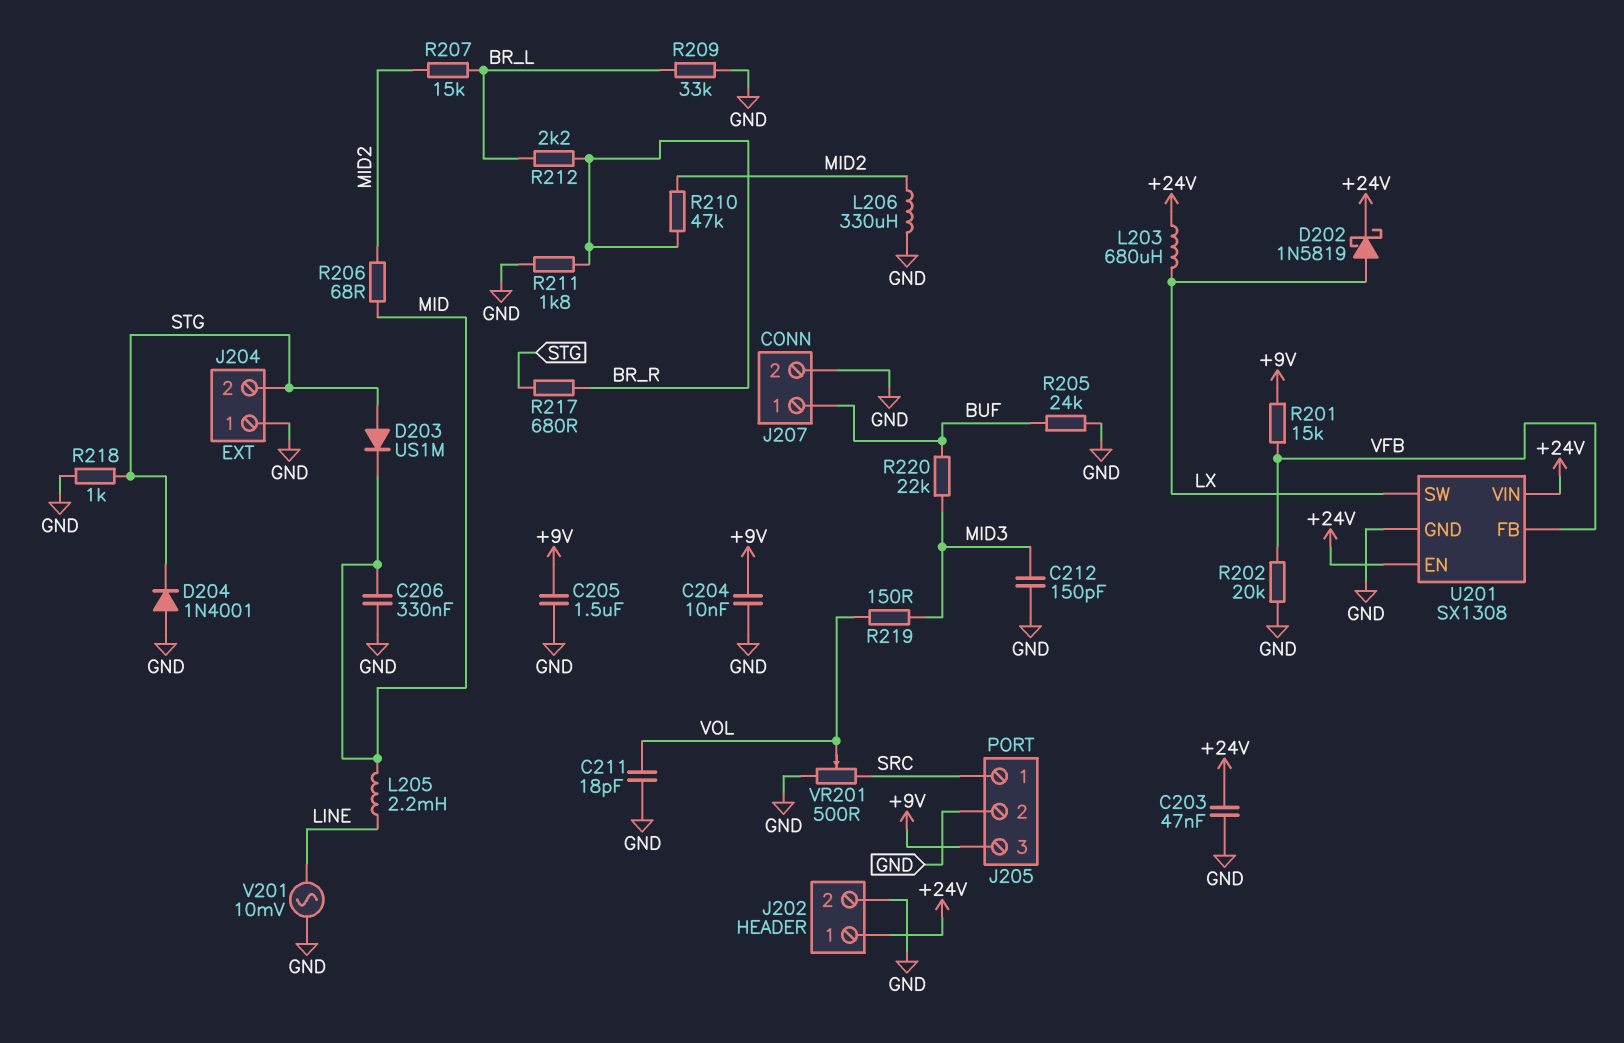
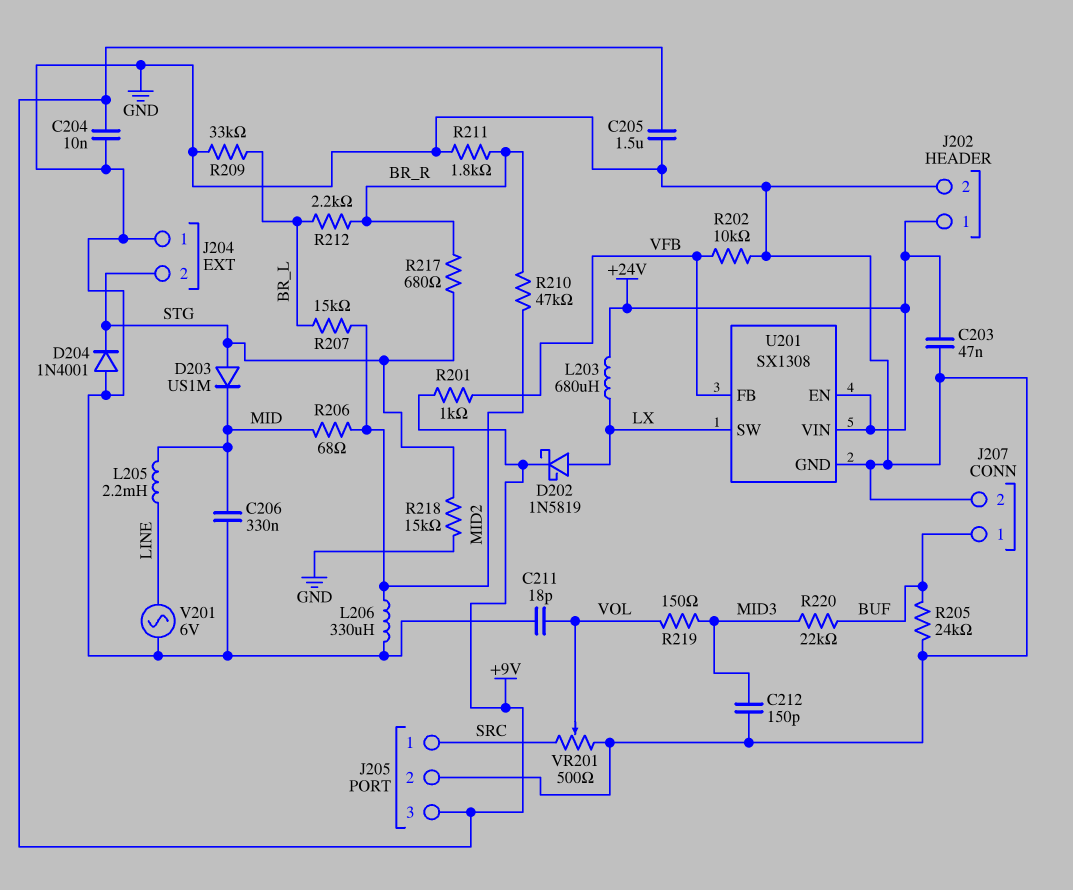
D202: schottky 1N5819 (A LX, K +24V) -> schottky 1N5819 (A LX, K +9V)
R201: 15k (+9V, VFB) -> 1k (+9V, VFB)
R202: 20k (GND, VFB) -> 10k (GND, VFB)
R218: 1k (GND, STG) -> 15k (GND, STG)
V201: AC 10mV (GND, LINE) -> AC 6V (GND, LINE)

